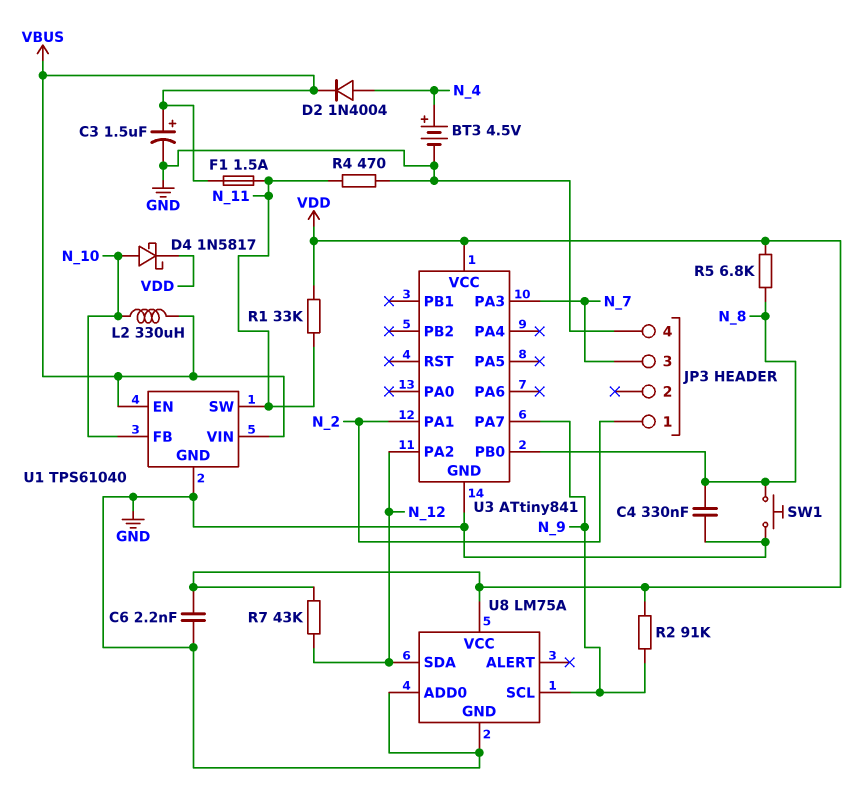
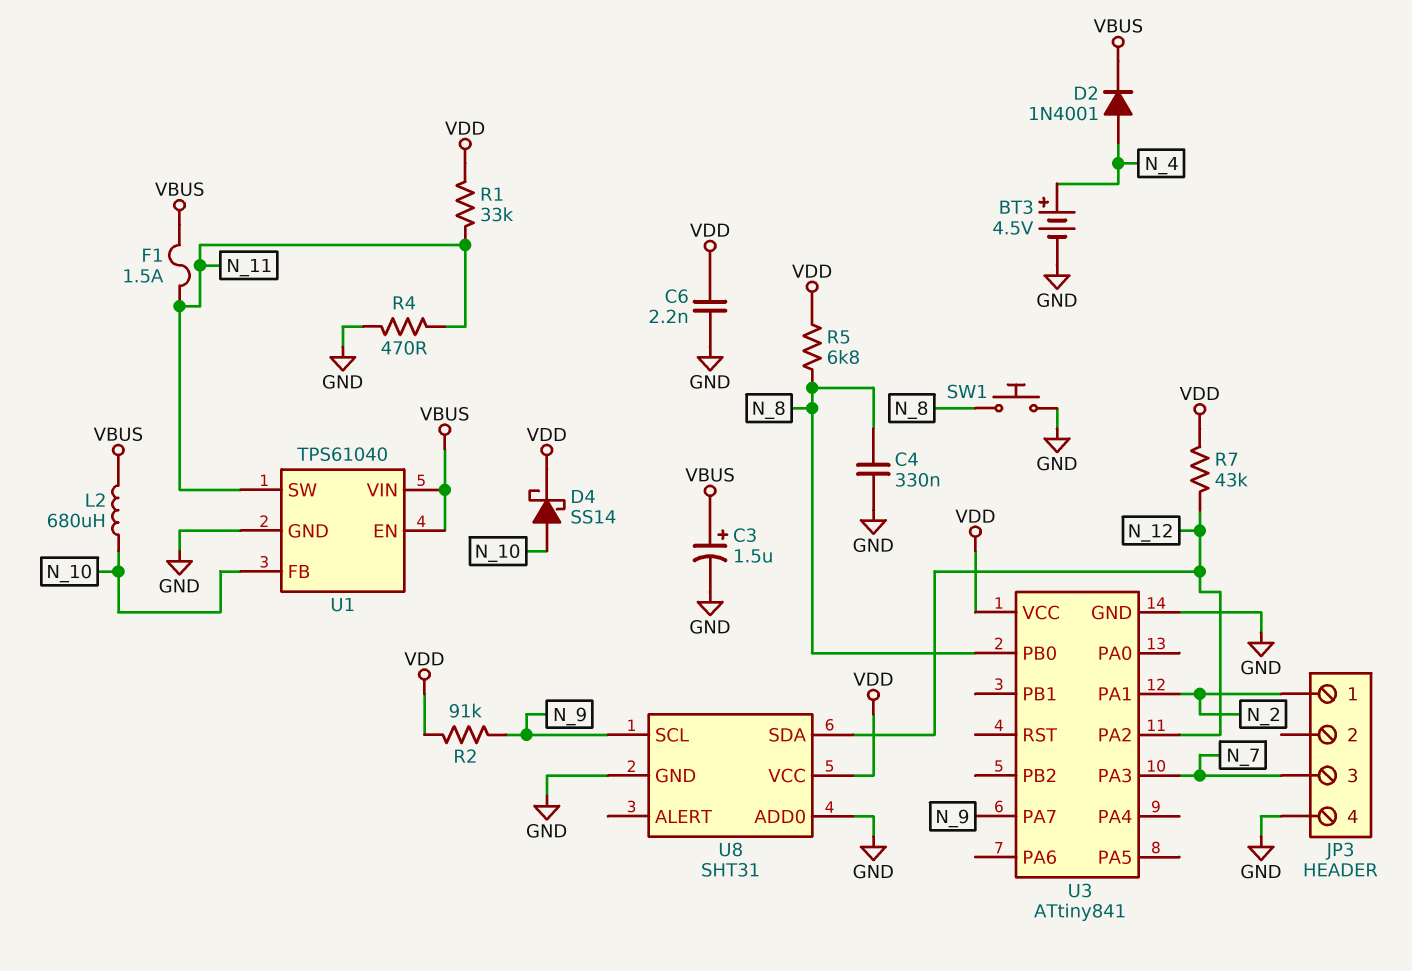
D2: diode 1N4004 (A N_4, K VBUS) -> diode 1N4001 (A N_4, K VBUS)
D4: schottky 1N5817 (A N_10, K VDD) -> schottky SS14 (A N_10, K VDD)
L2: 330uH (N_10, VBUS) -> 680uH (N_10, VBUS)
U8: LM75A -> SHT31

